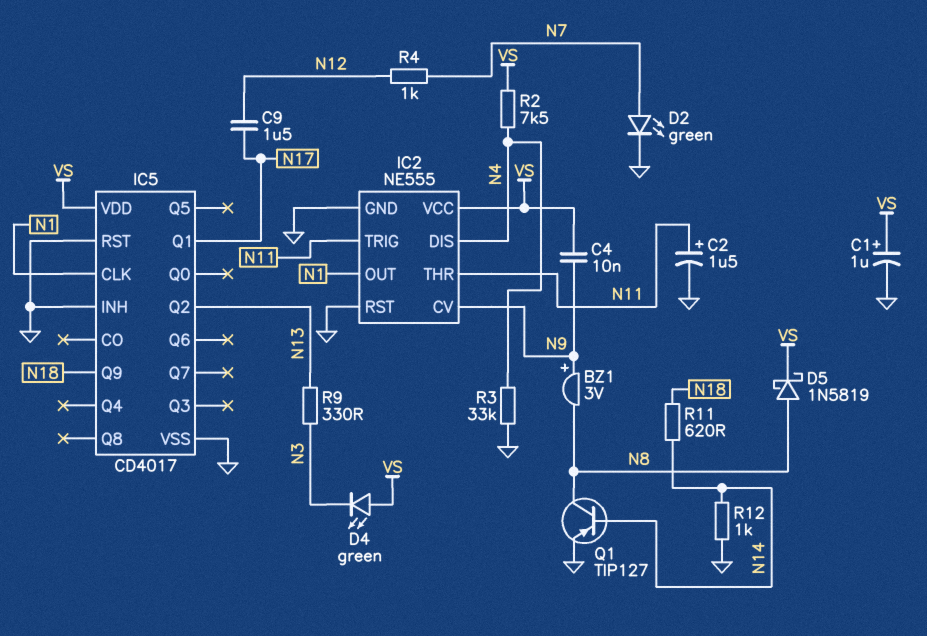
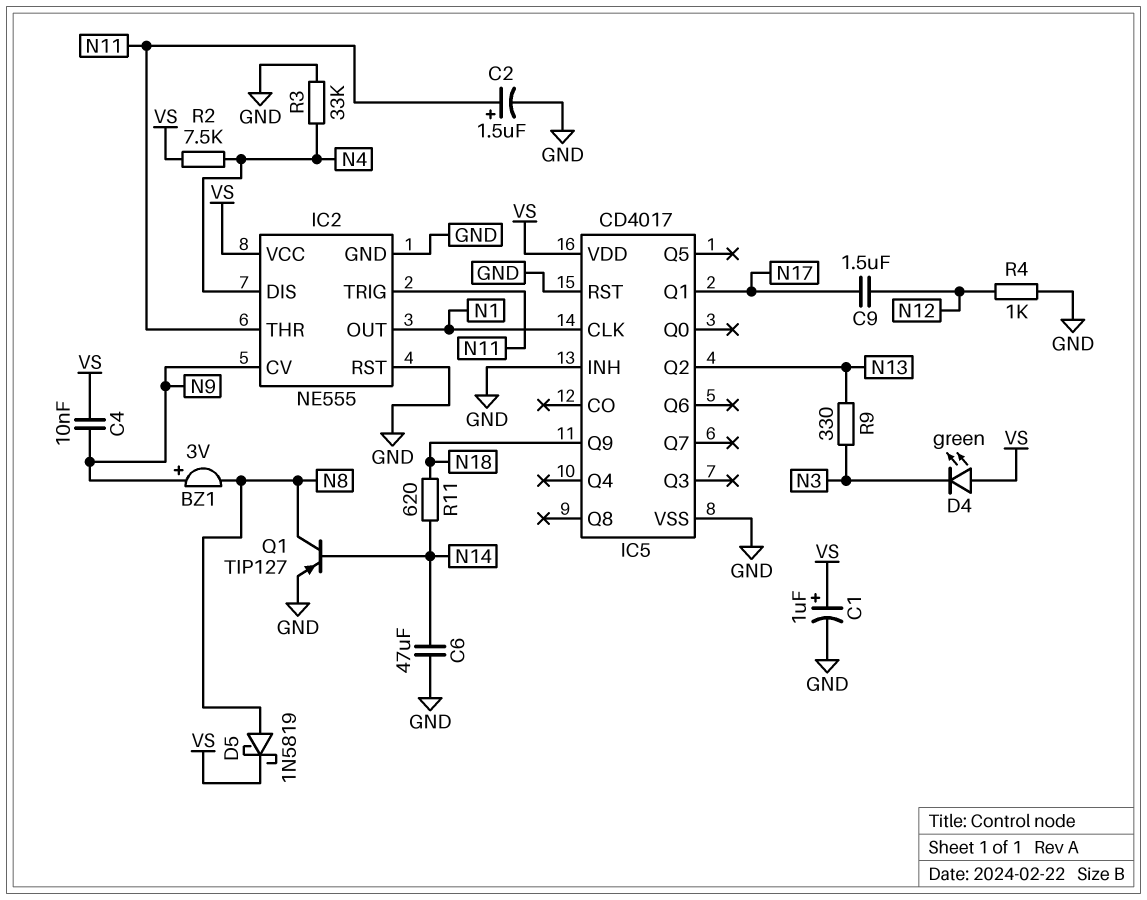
C6: none -> 47uF (GND, N14)
D2: LED green (A N7, K GND) -> none
R4: 1k (N7, N12) -> 1k (GND, N12)
R12: 1k (GND, N14) -> none

